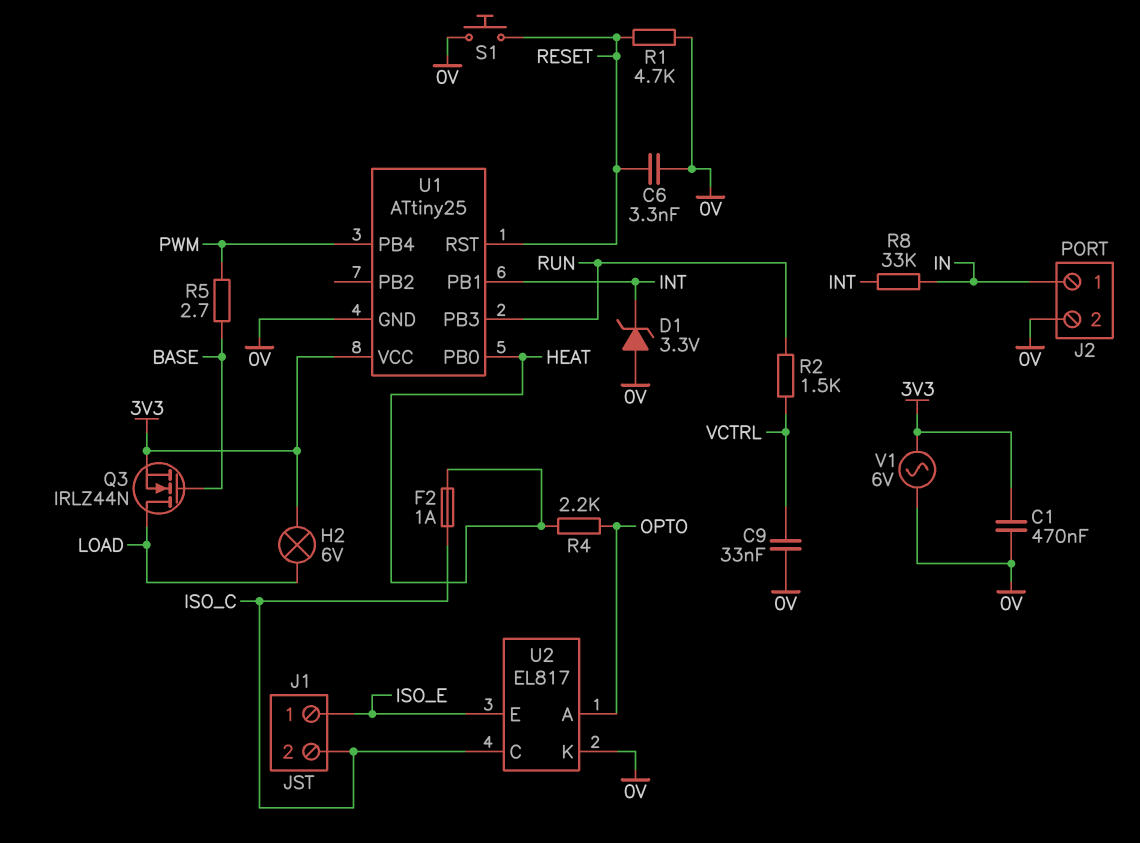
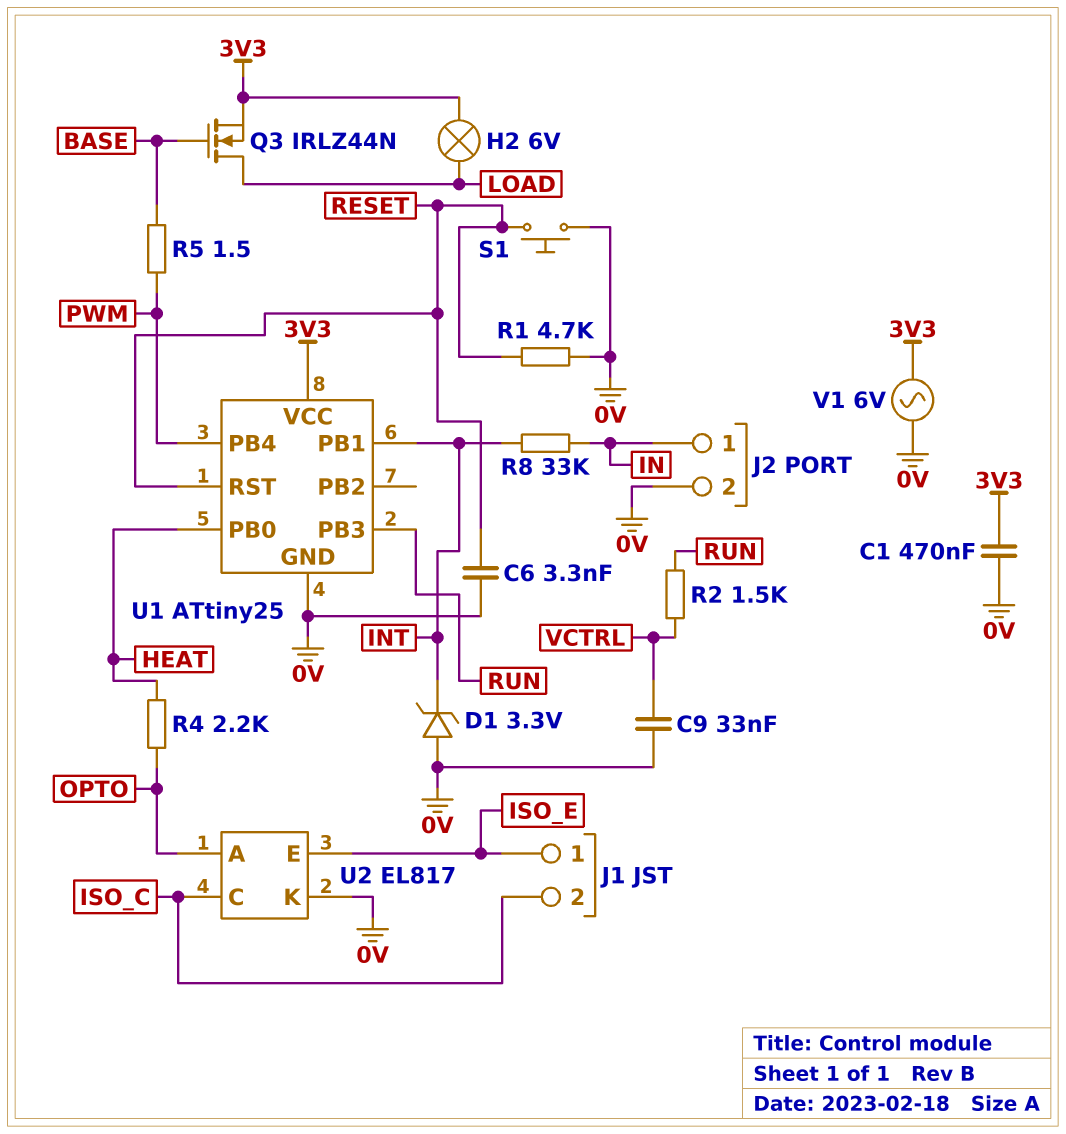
F2: 1A (HEAT, ISO_C) -> none
R5: 2.7 (BASE, PWM) -> 1.5 (BASE, PWM)

